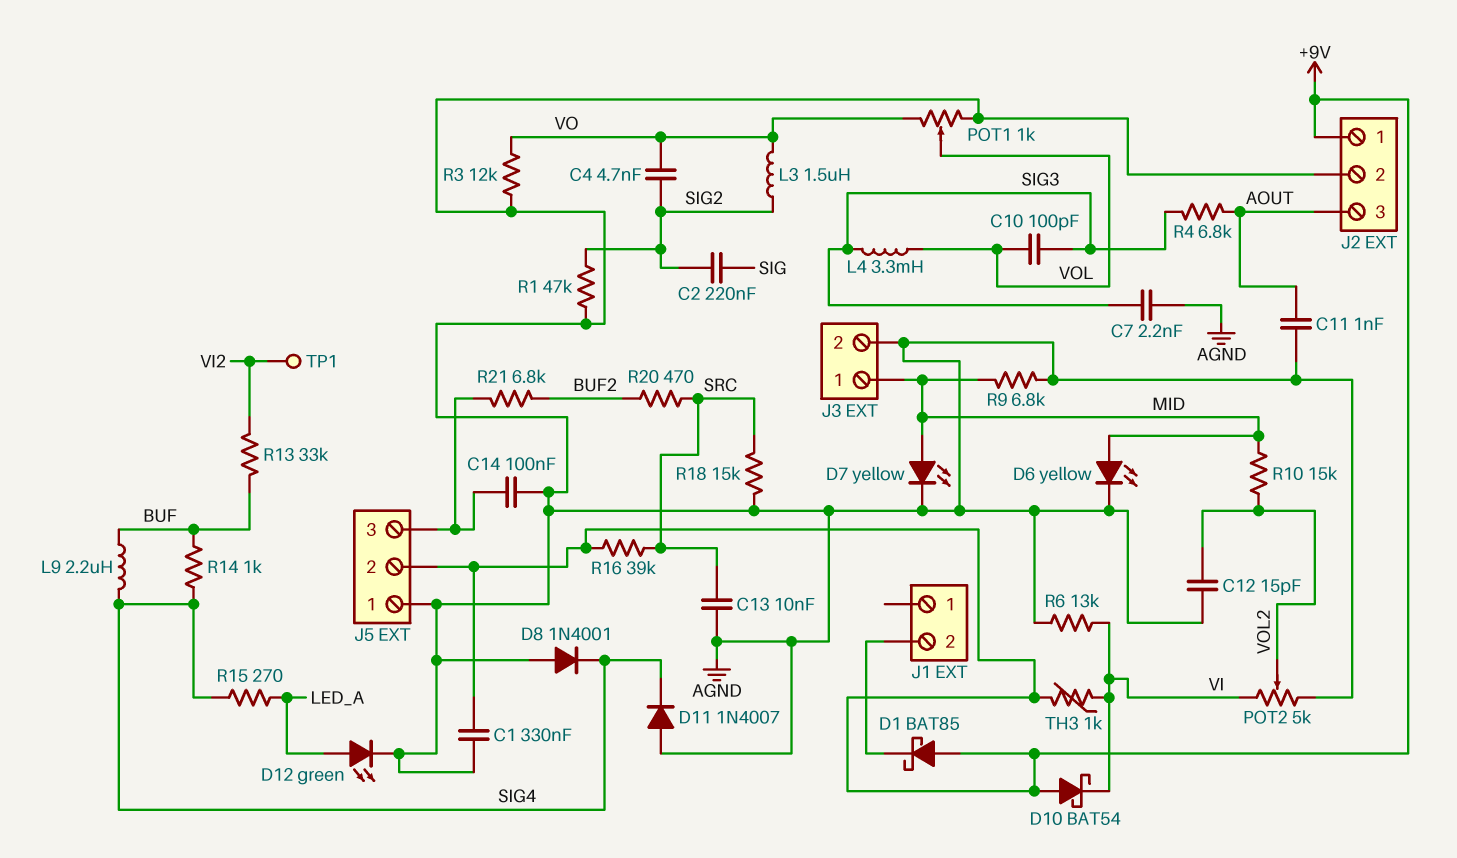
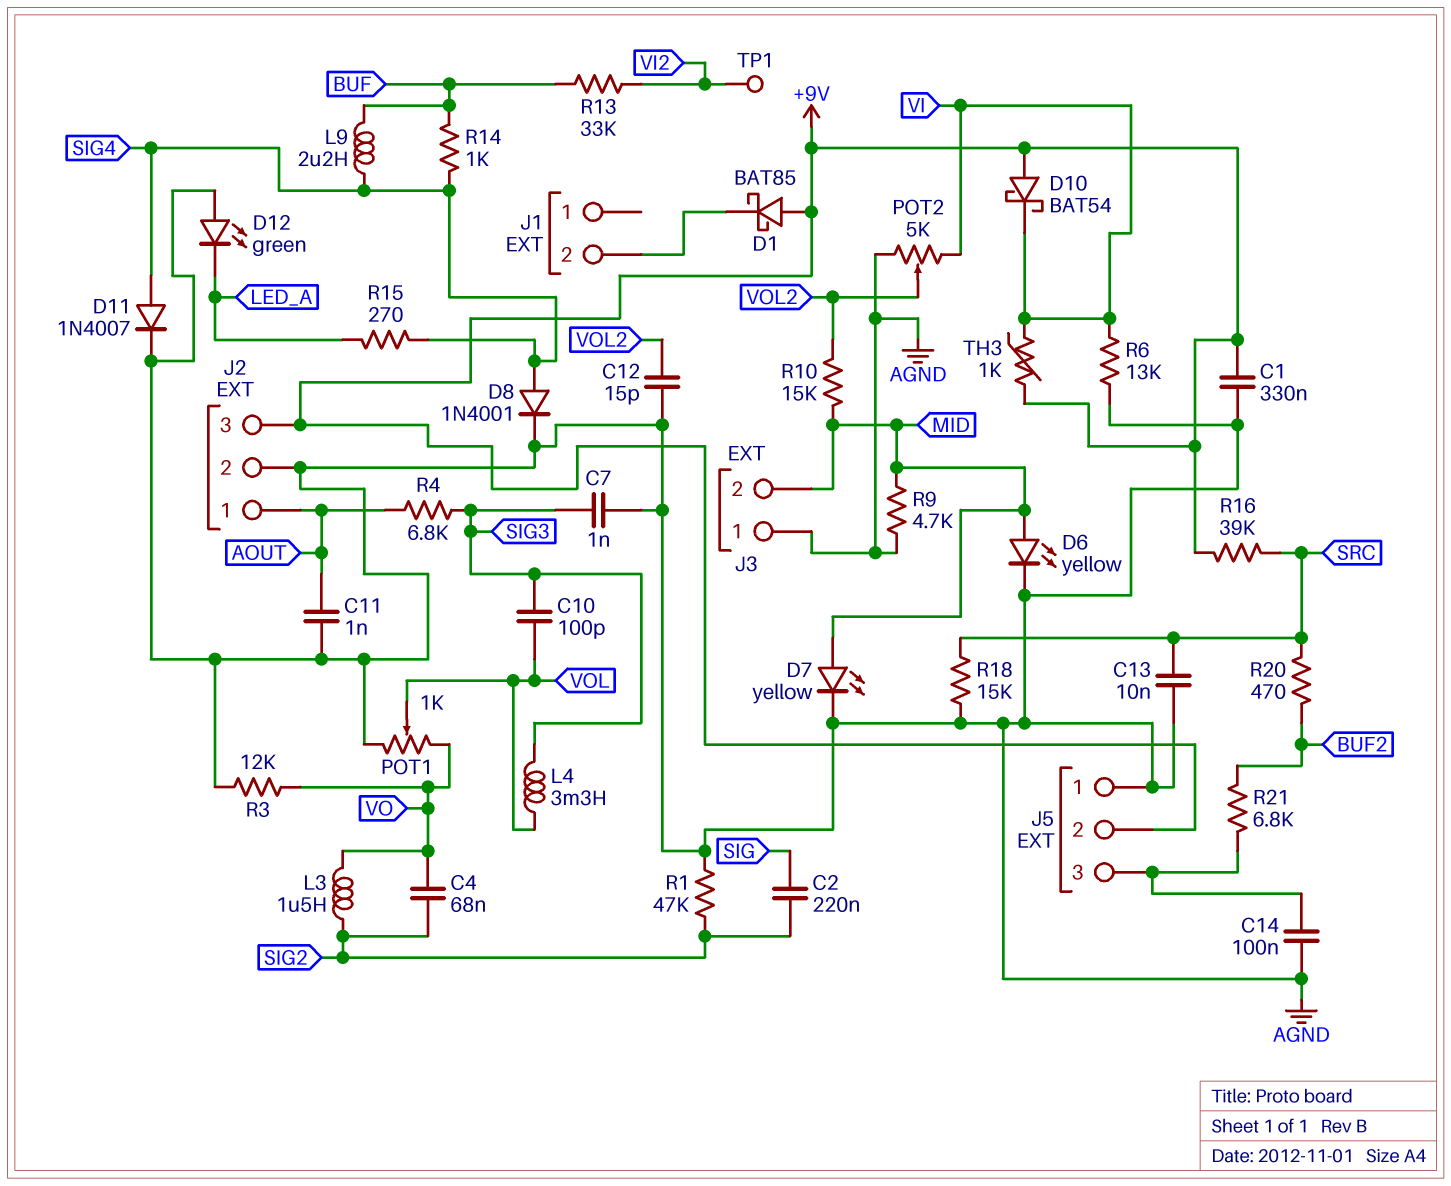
C4: 4.7nF (SIG2, VO) -> 68nF (SIG2, VO)
C7: 2.2nF (AGND, SIG3) -> 1nF (AGND, SIG3)
D8: diode 1N4001 (A AGND, K SIG4) -> diode 1N4001 (A SIG4, K AGND)
D11: diode 1N4007 (A AGND, K SIG4) -> diode 1N4007 (A SIG4, K AGND)
D12: LED green (A LED_A, K AGND) -> LED green (A AGND, K LED_A)
J2 pin 1: +9V -> AOUT
J2 pin 3: AOUT -> +9V
J3 pin 1: MID -> AGND
J3 pin 2: AGND -> MID
R9: 6.8k (AGND, MID) -> 4.7k (AGND, MID)

